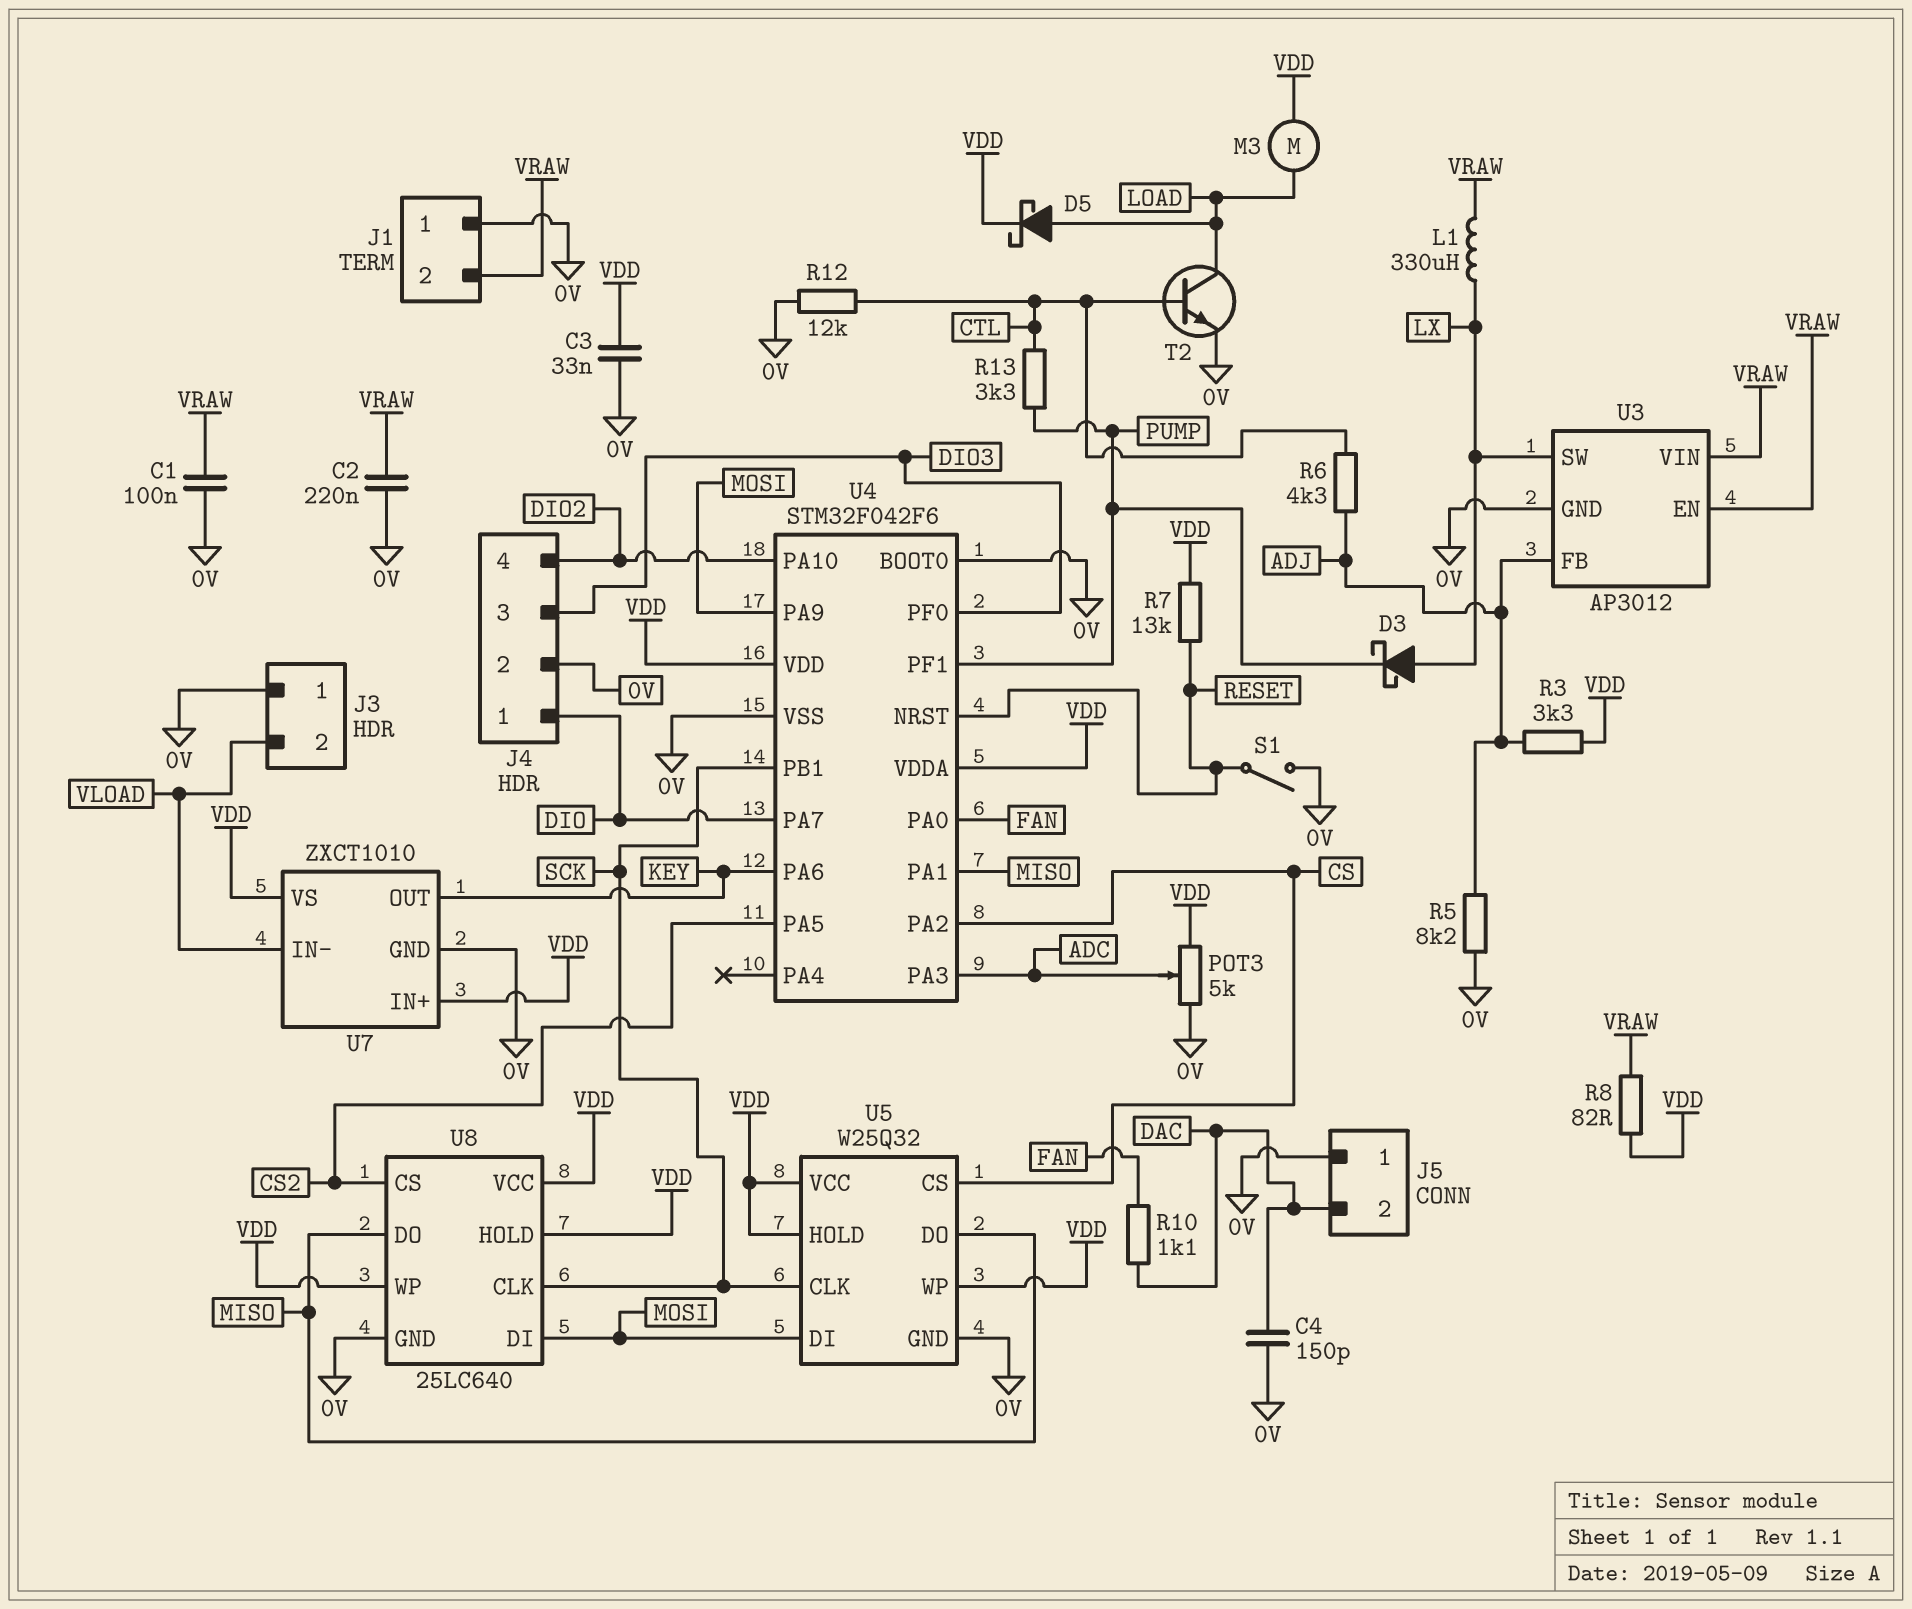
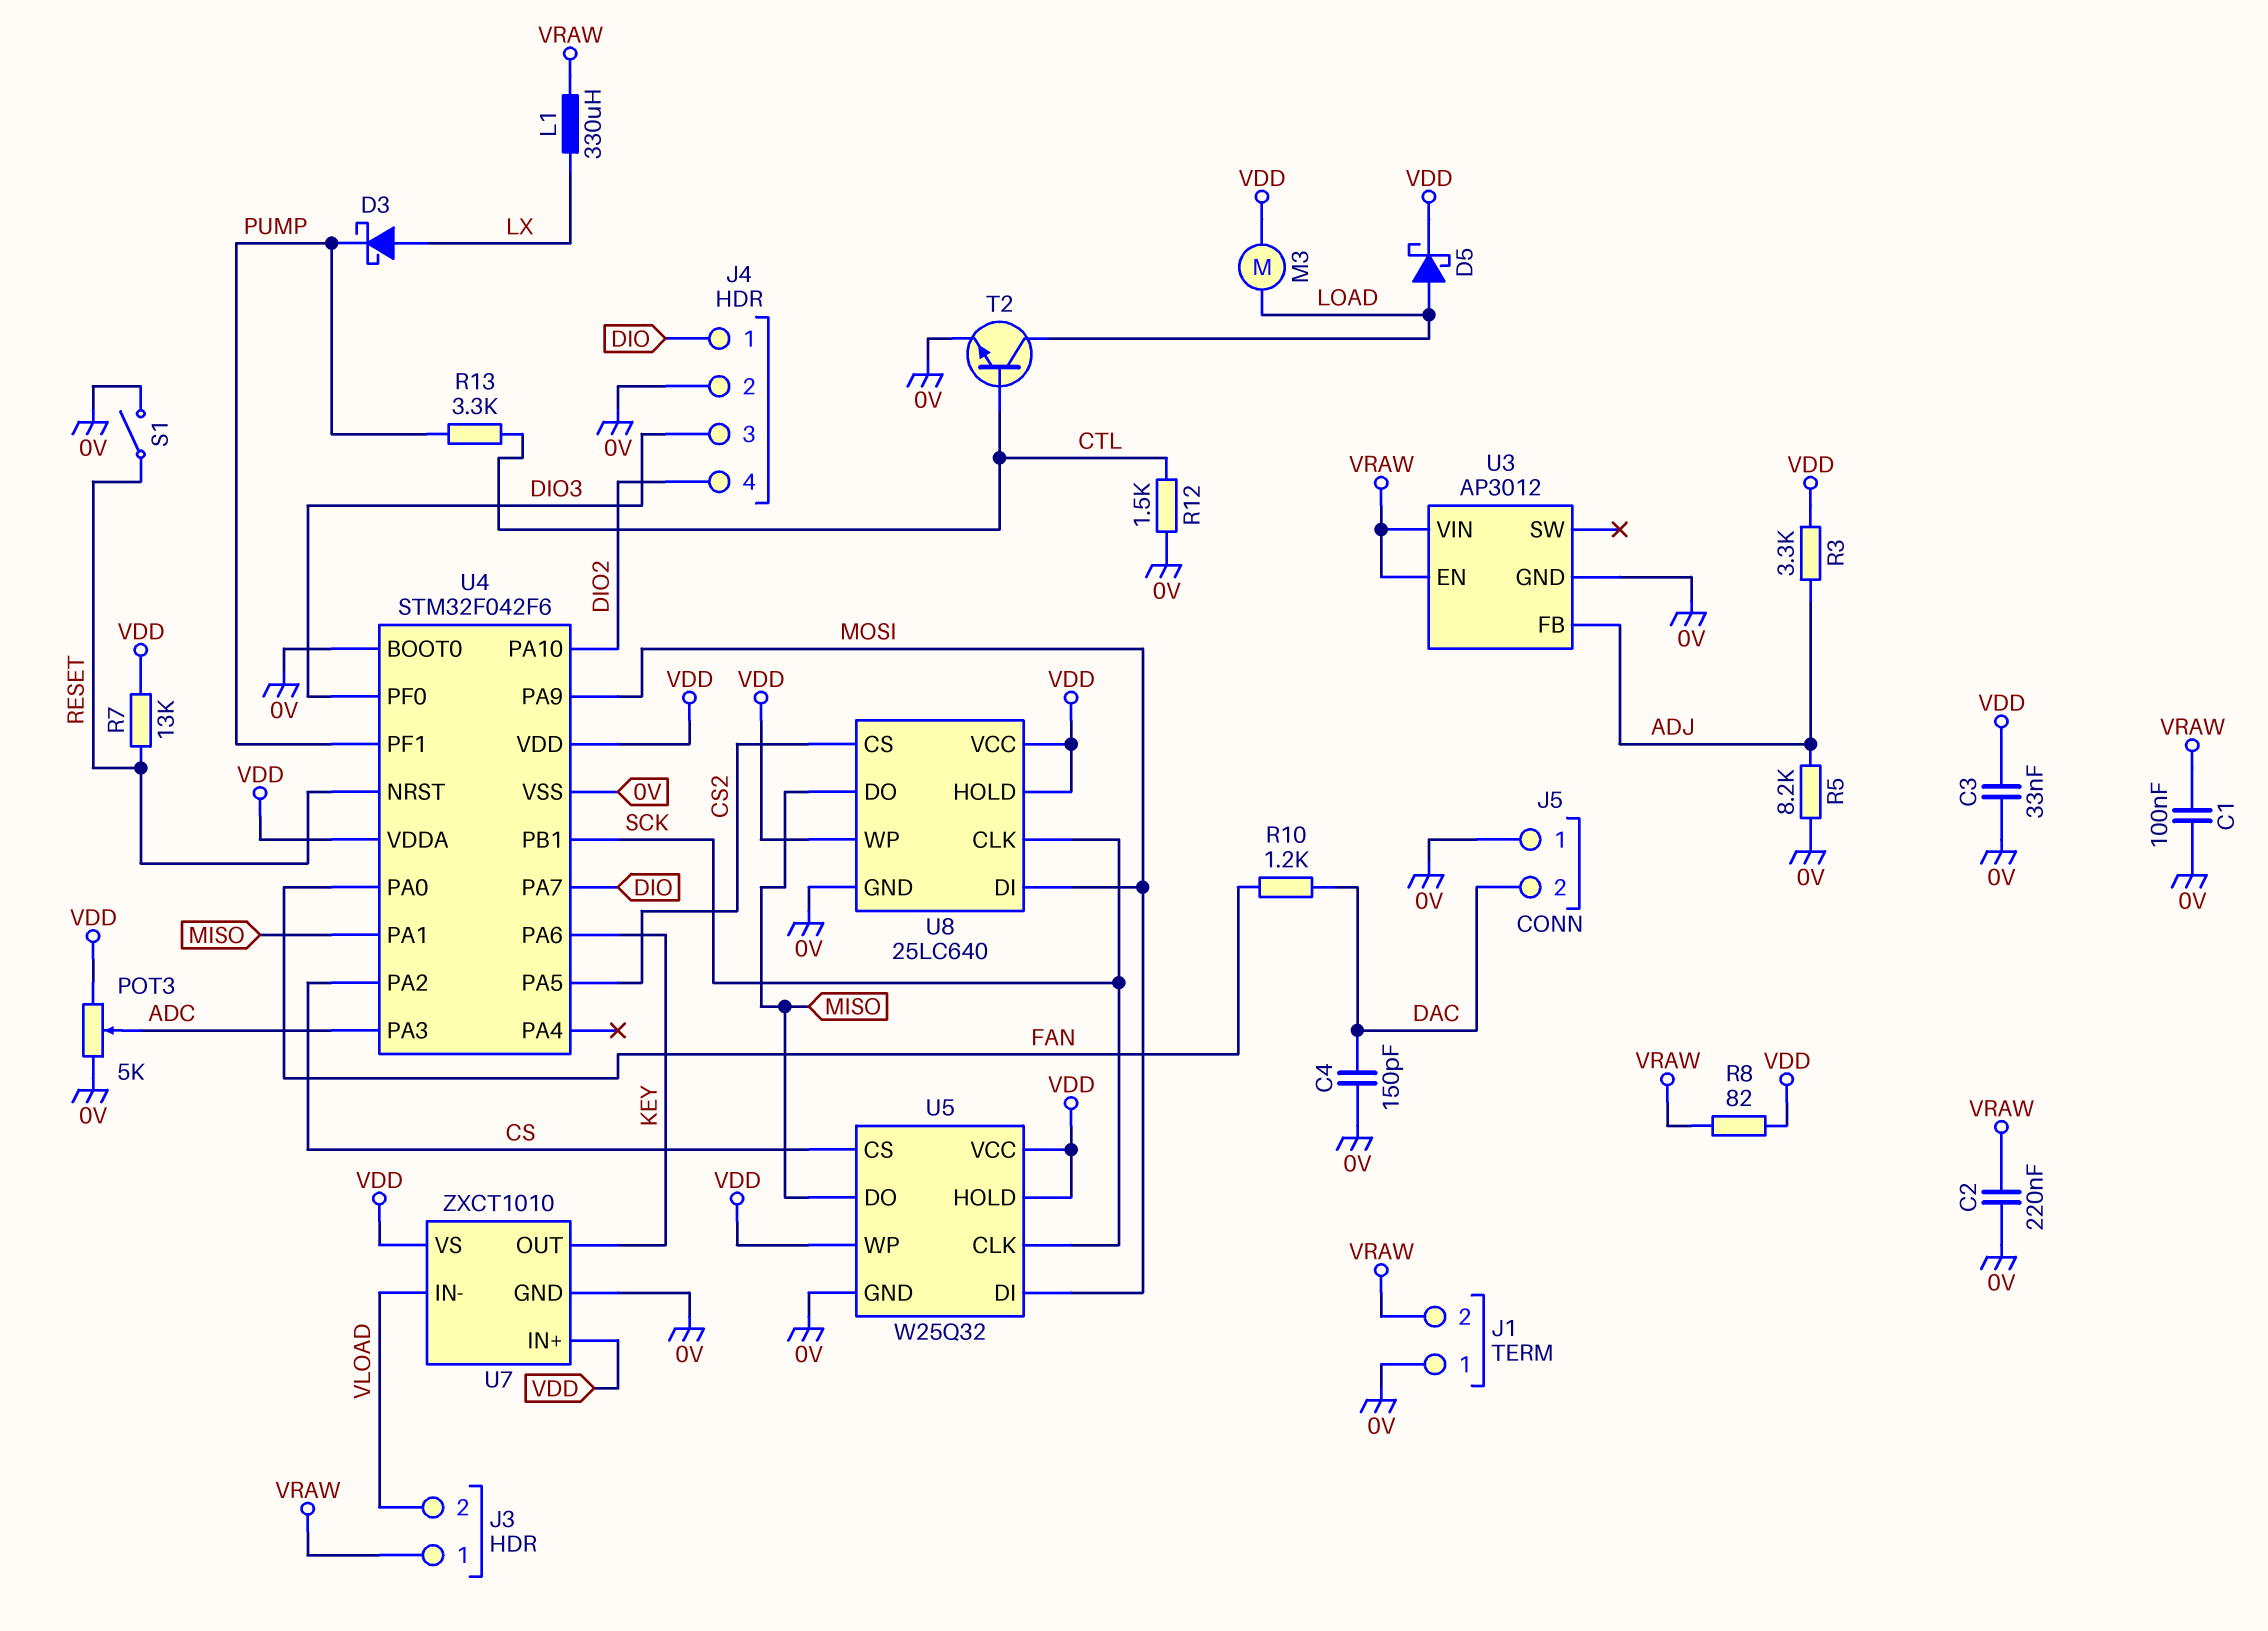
J3 pin 1: 0V -> VRAW
R6: 4.3k (ADJ, CTL) -> none
R10: 1.1k (DAC, FAN) -> 1.2k (DAC, FAN)
R12: 12k (0V, CTL) -> 1.5k (0V, CTL)
U3 pin SW: LX -> none

